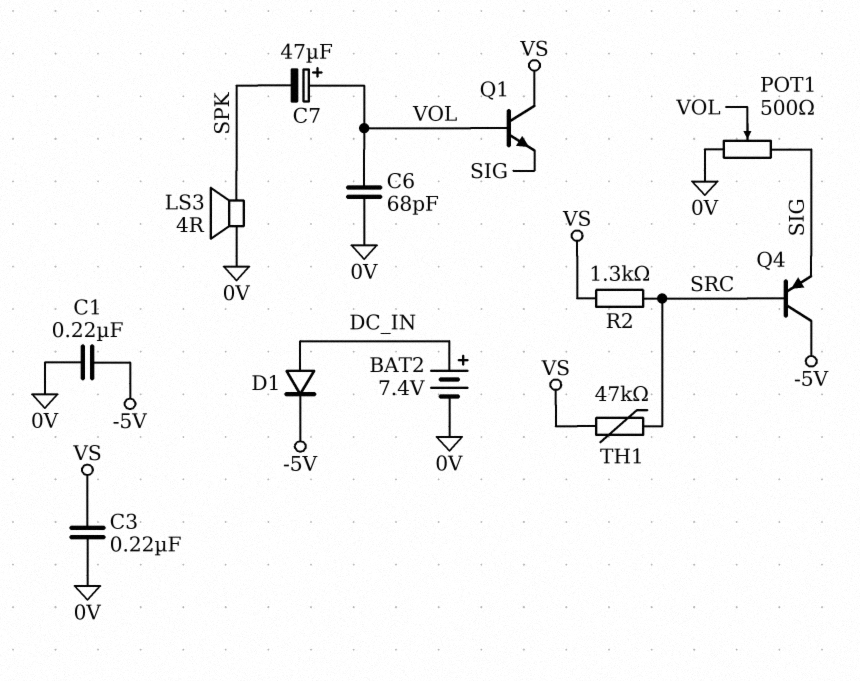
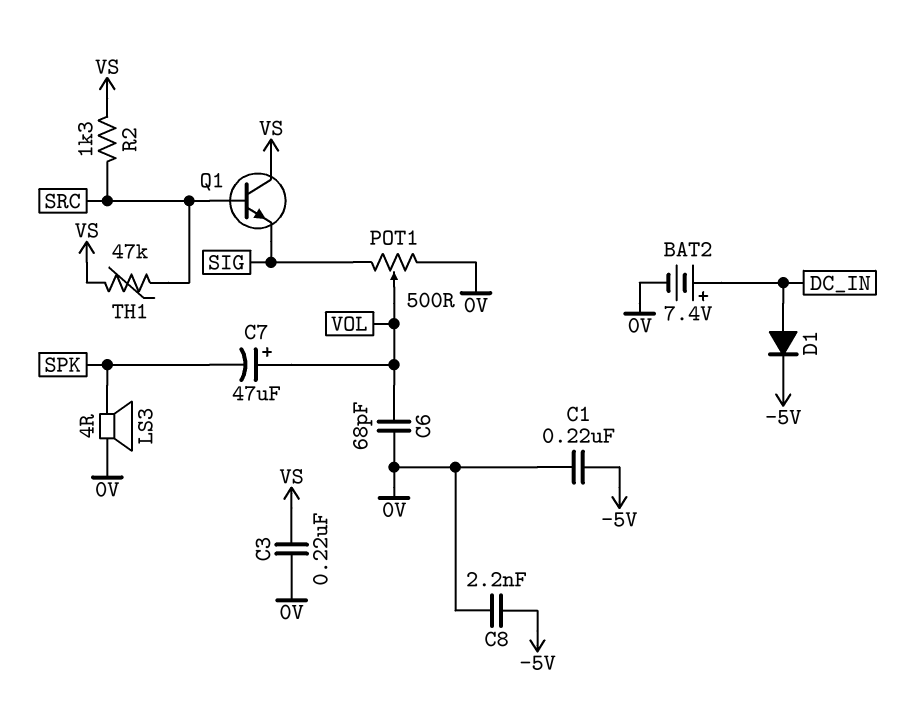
C8: none -> 2.2nF (-5V, 0V)
Q1: NPN (B VOL, C VS, E SIG) -> NPN (B SRC, C VS, E SIG)
Q4: PNP (B SRC, C -5V, E SIG) -> none

